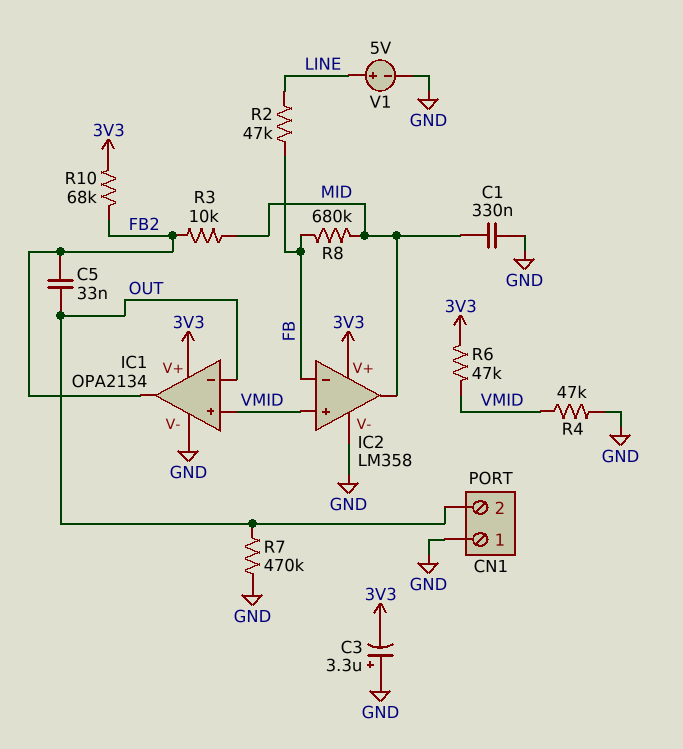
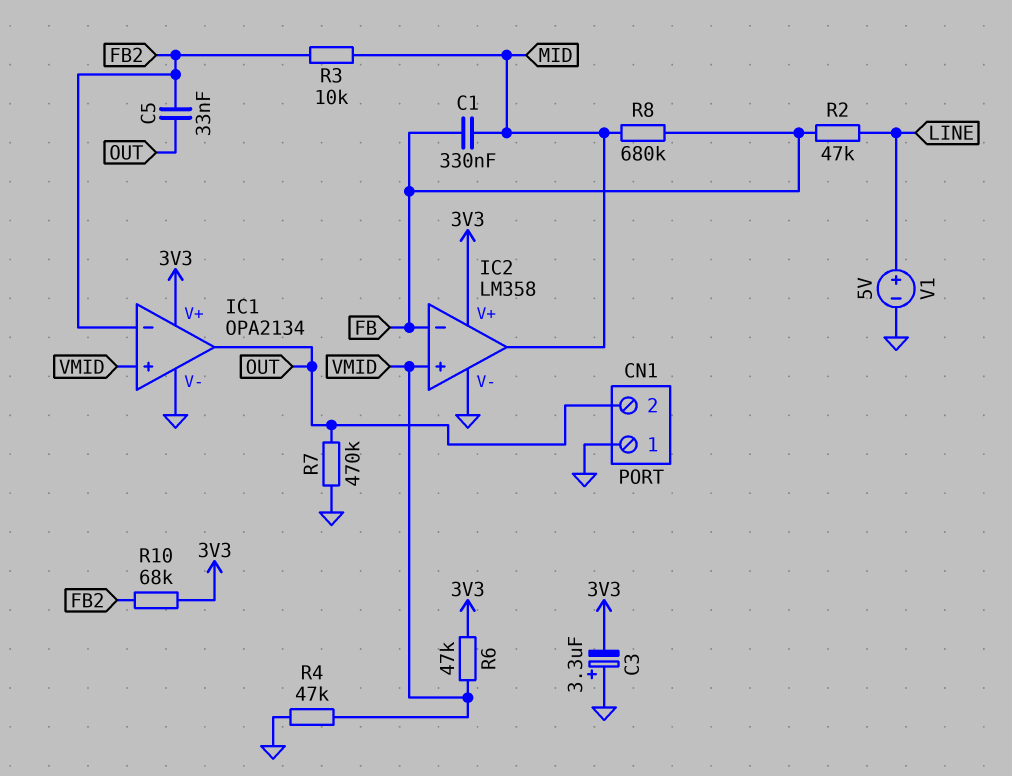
C1: 330nF (GND, MID) -> 330nF (FB, MID)
IC1 pin in-: OUT -> FB2
IC1 pin out: FB2 -> OUT

